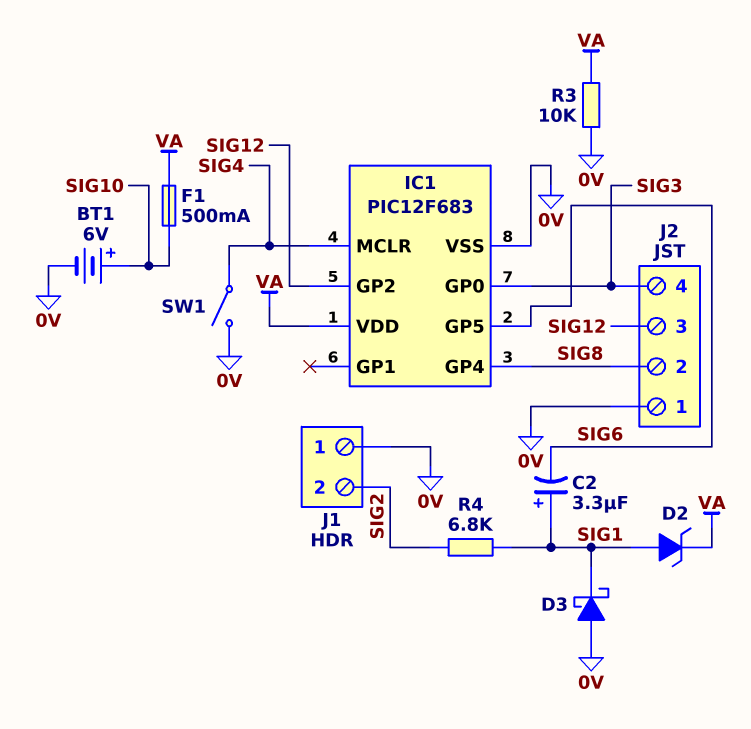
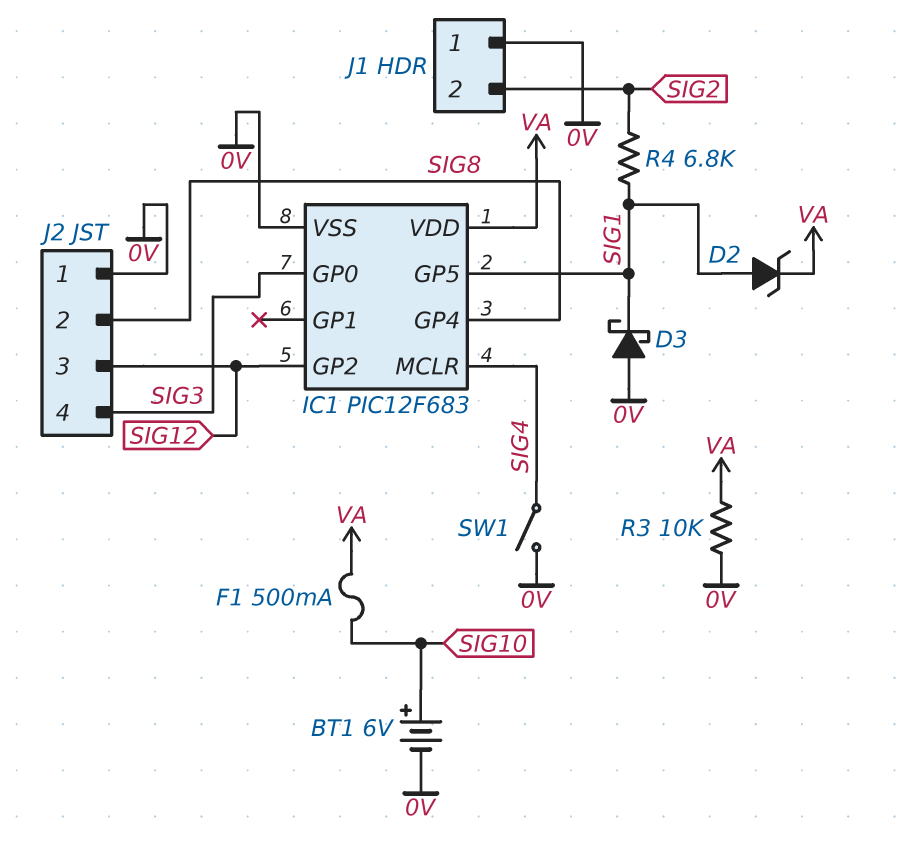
C2: 3.3uF (plus SIG1, minus SIG6) -> none
IC1 pin GP5: SIG6 -> SIG1

